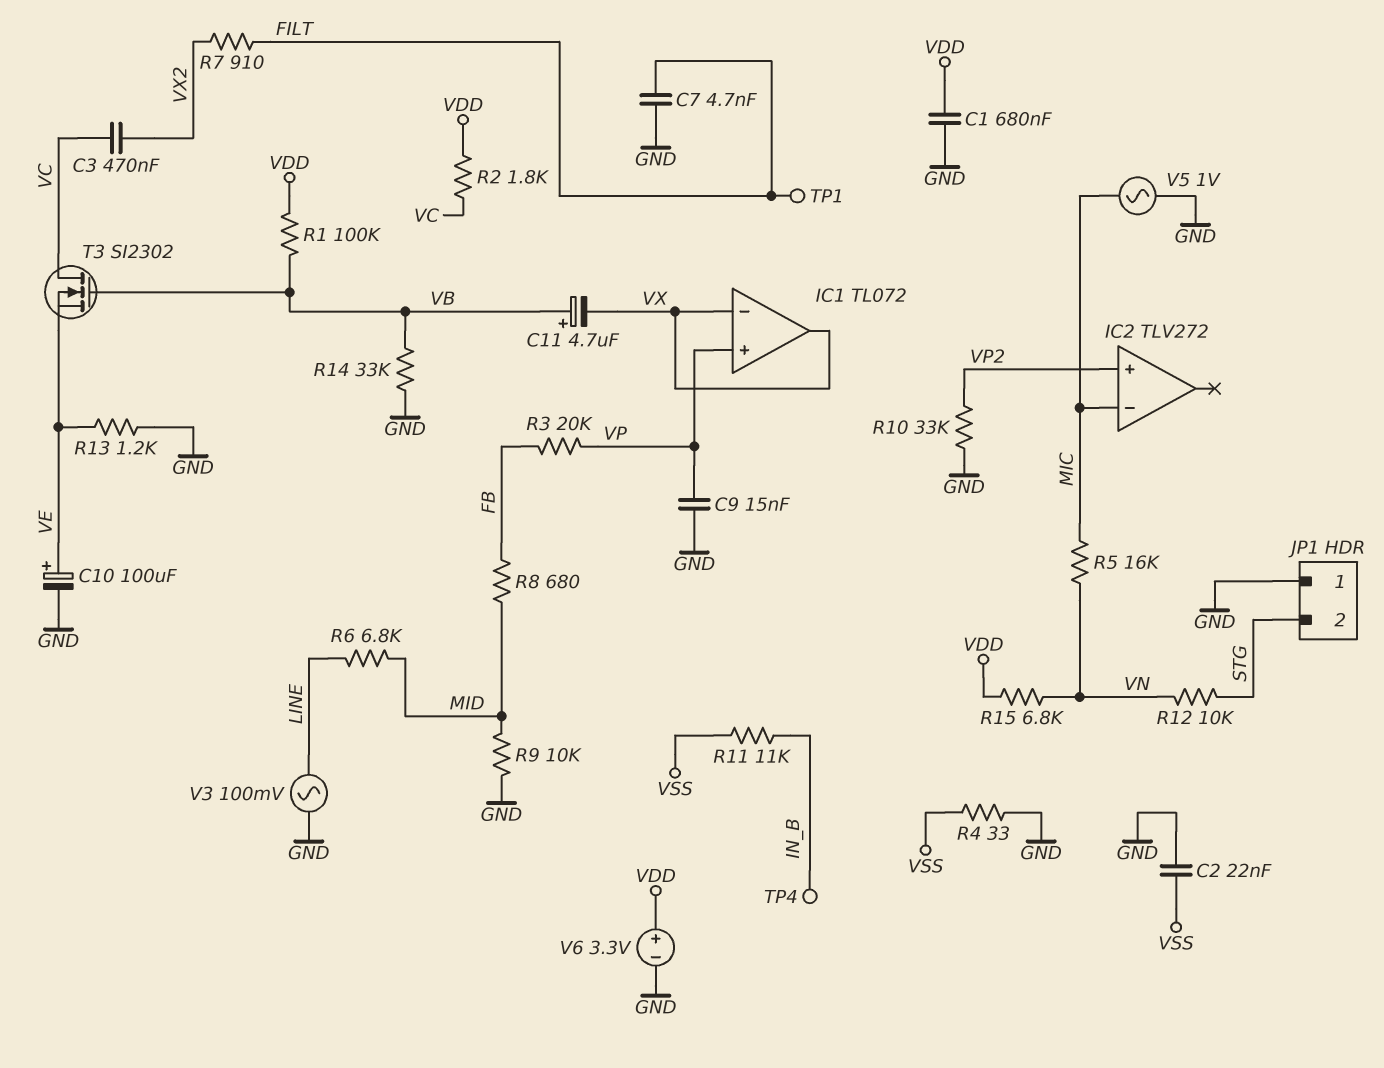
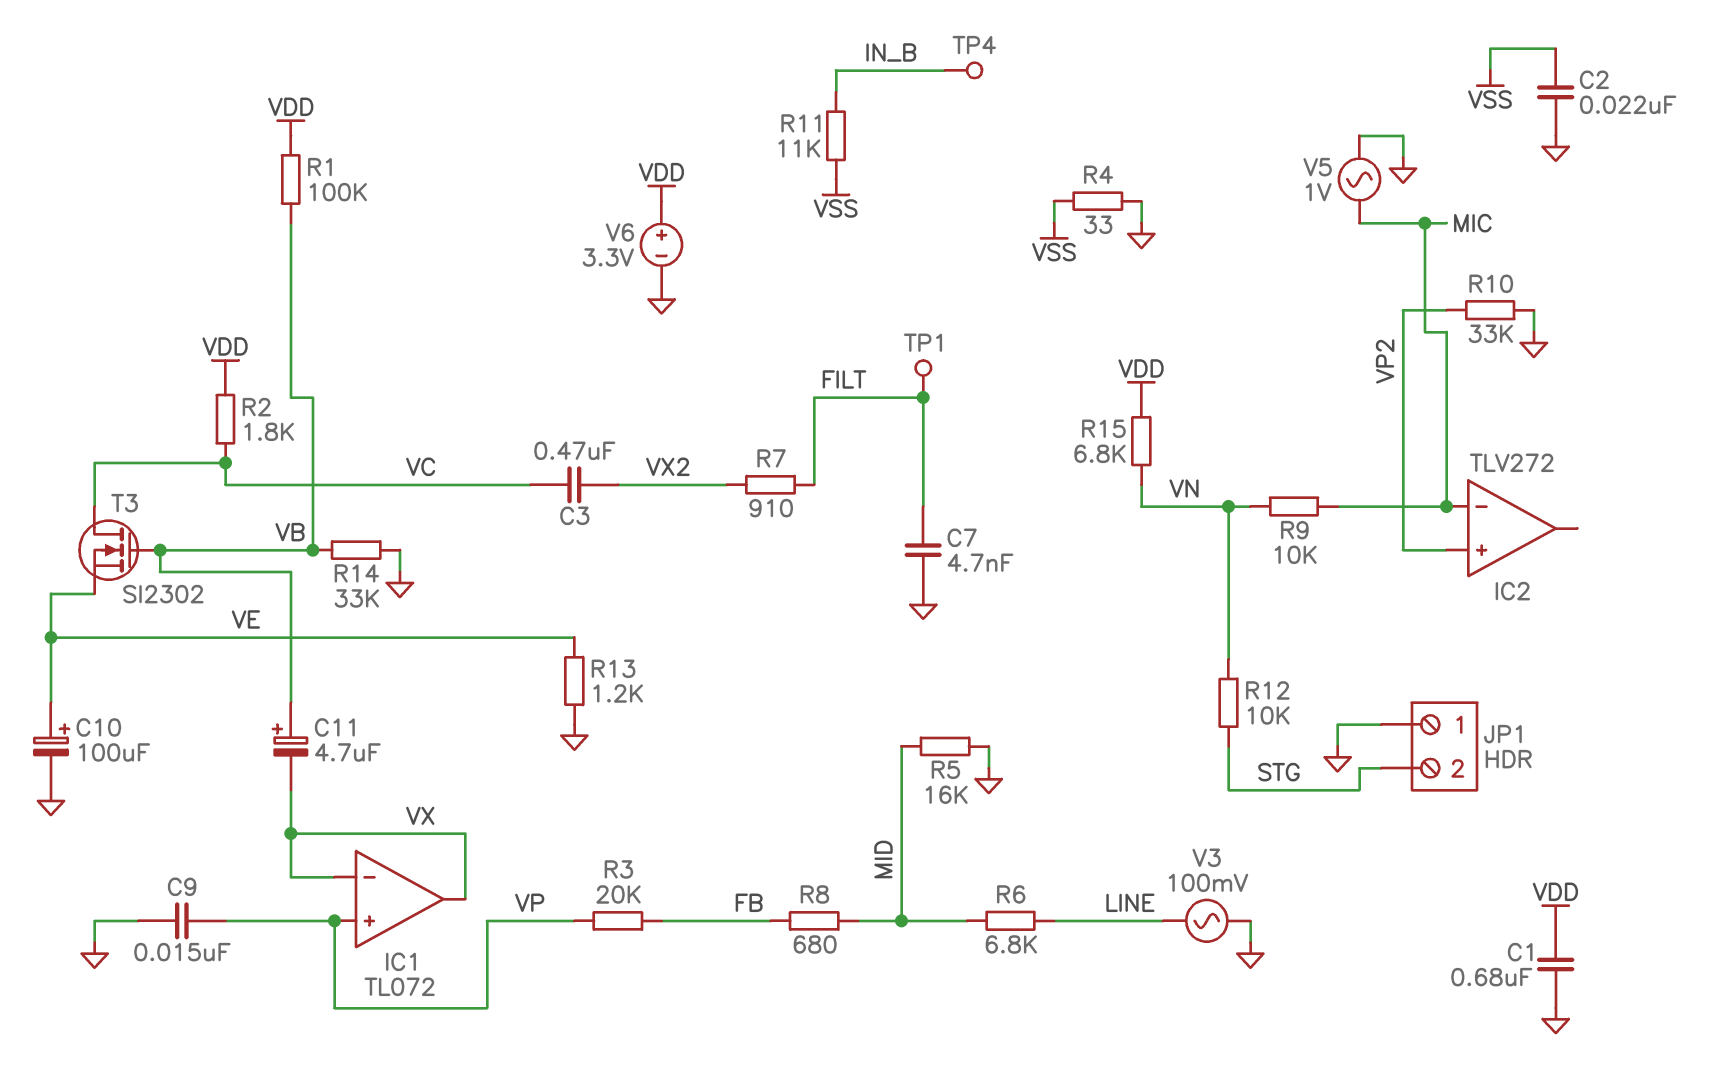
R5: 16k (MIC, VN) -> 16k (GND, MID)
R9: 10k (GND, MID) -> 10k (MIC, VN)

